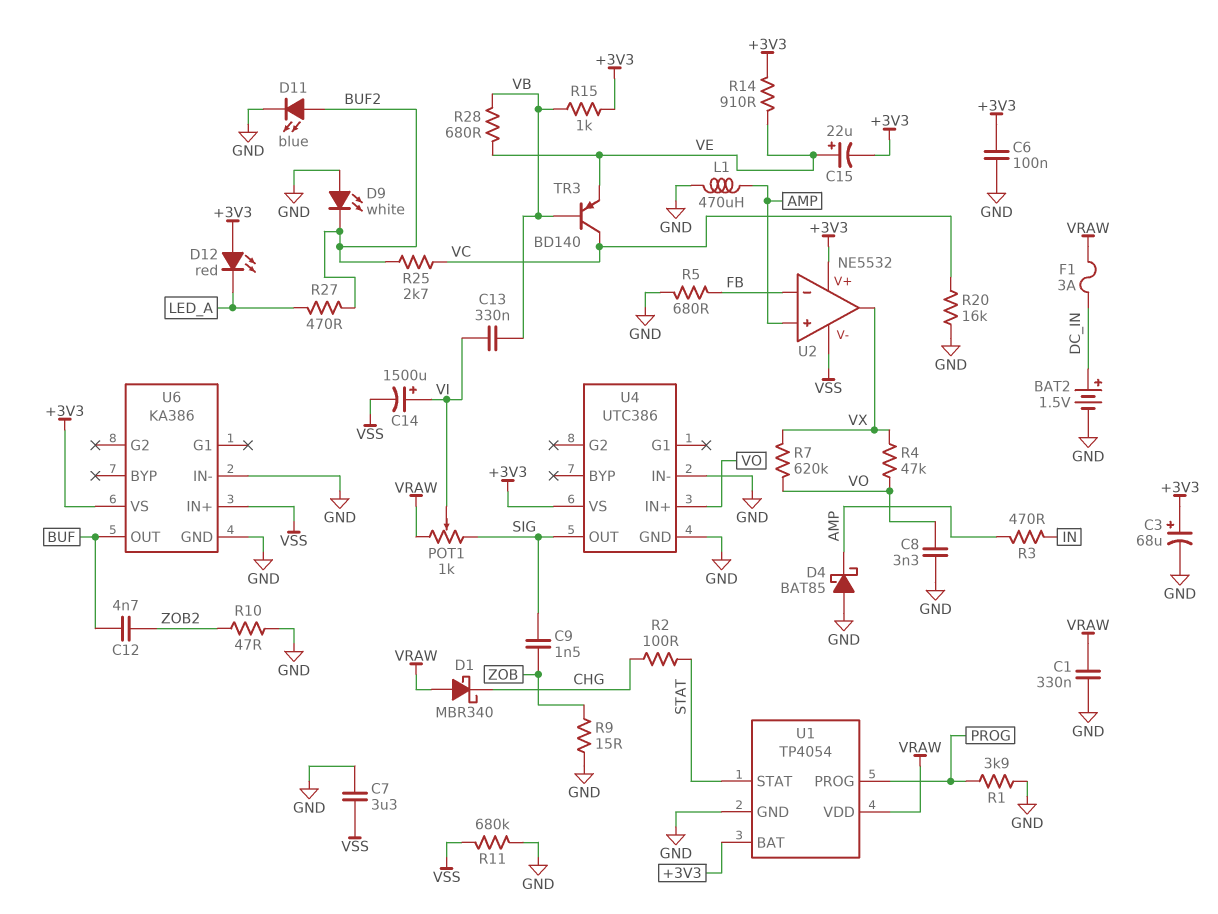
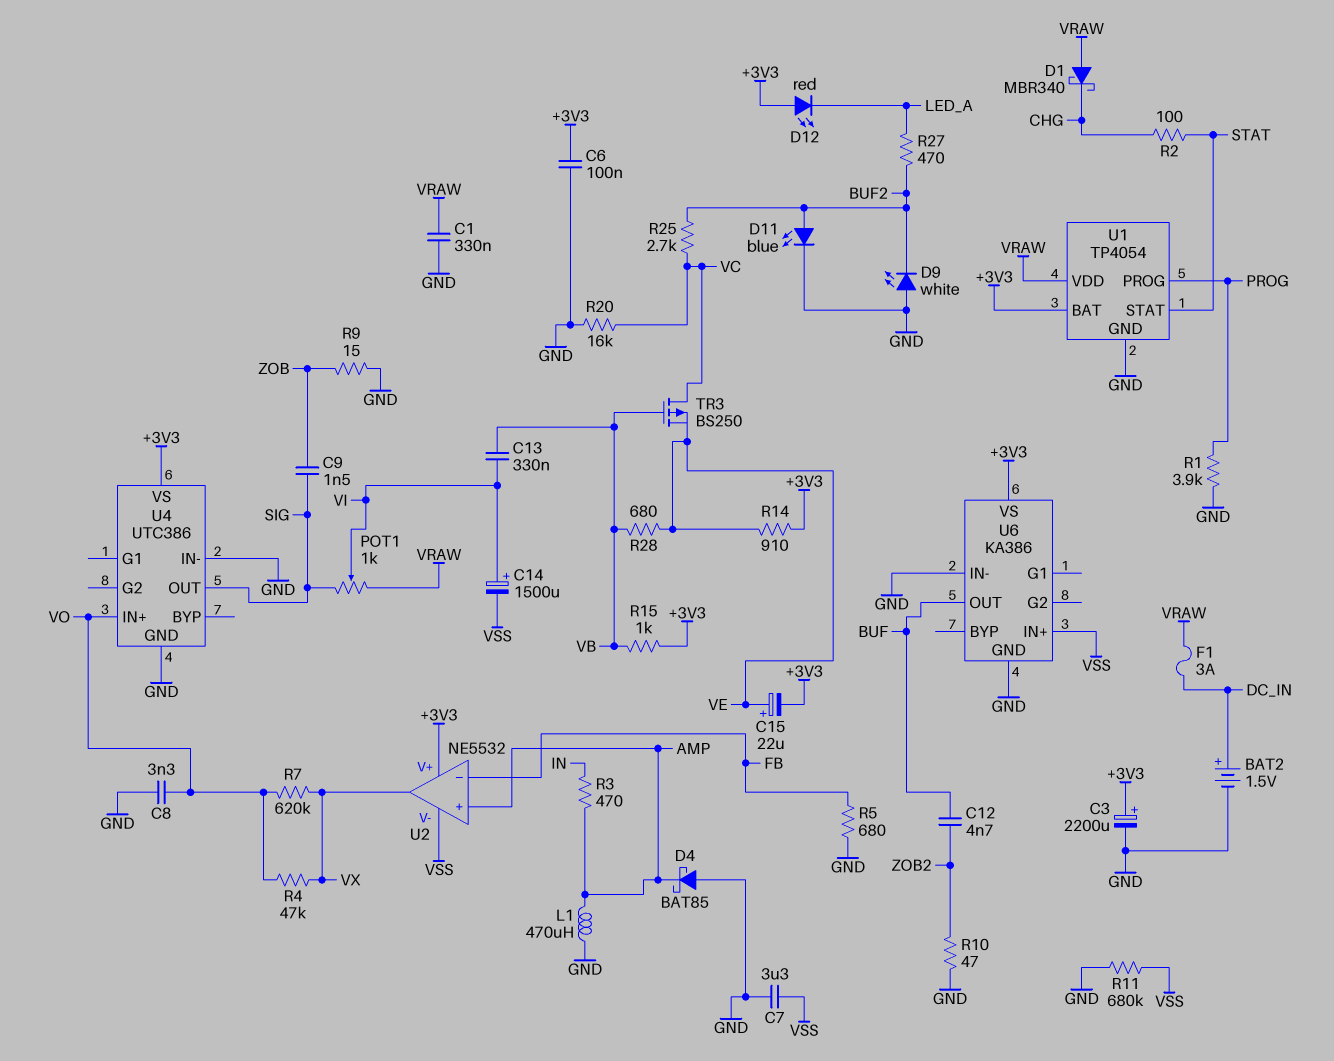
C3: 68uF (plus +3V3, minus GND) -> 2200uF (plus +3V3, minus GND)
TR3: PNP BD140 (B VB, C VC, E VE) -> PMOS BS250 (G VB, D VC, S VE)

